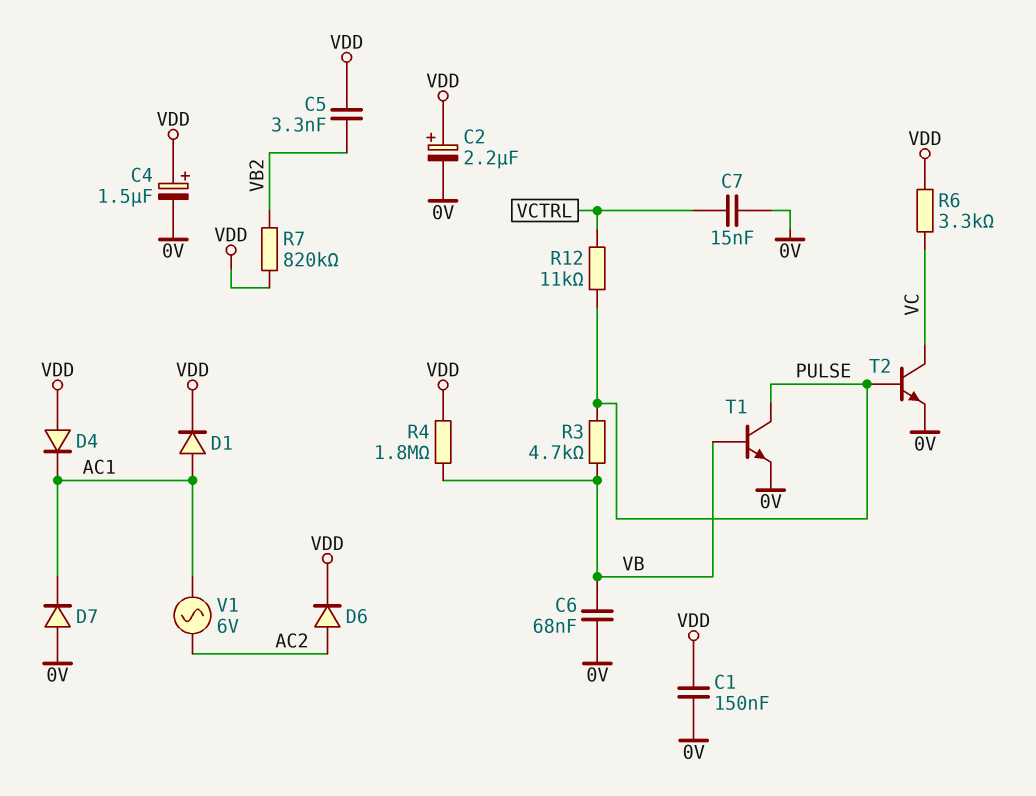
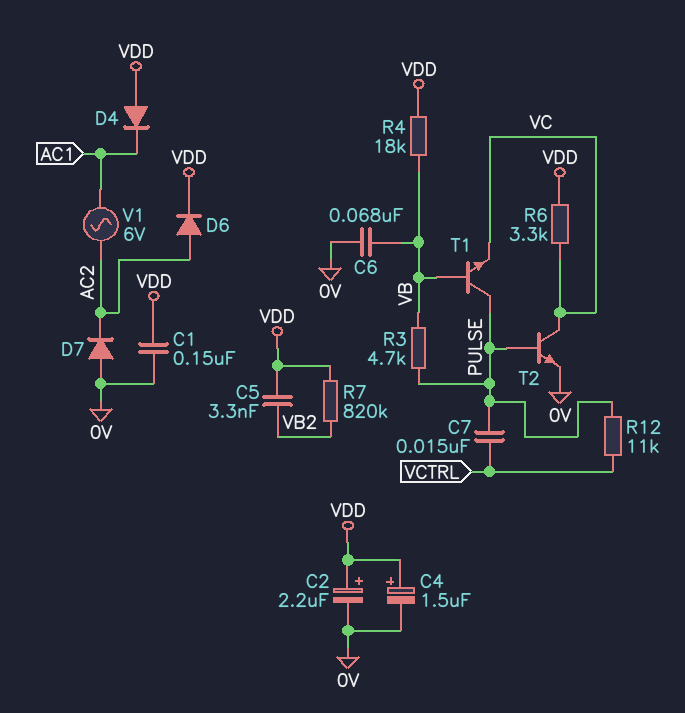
C7: 15nF (0V, VCTRL) -> 15nF (PULSE, VCTRL)
D1: diode (A AC1, K VDD) -> none
D7: diode (A 0V, K AC1) -> diode (A 0V, K AC2)
R4: 1.8M (VB, VDD) -> 18k (VB, VDD)
T1: NPN (B VB, C PULSE, E 0V) -> NPN (B VB, C PULSE, E VC)

